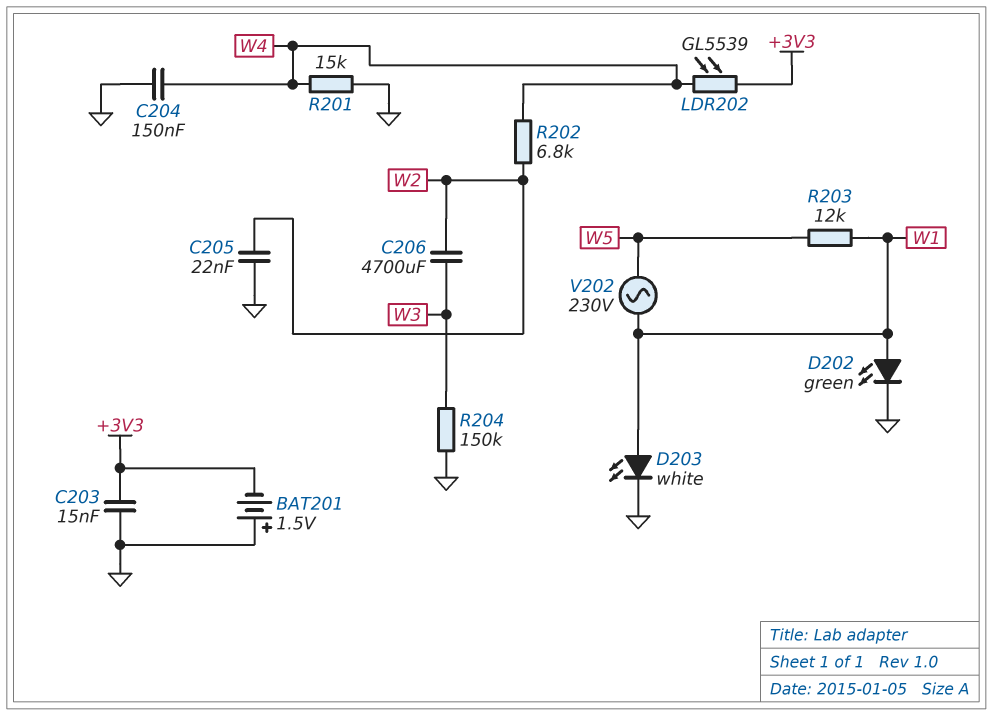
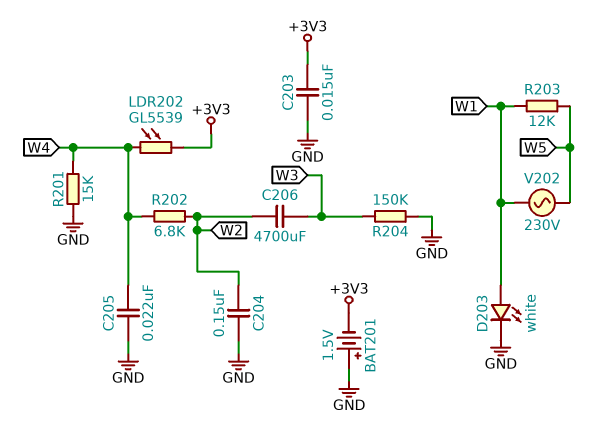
C204: 150nF (GND, W4) -> 150nF (GND, W2)
C205: 22nF (GND, W2) -> 22nF (GND, W4)
D202: LED green (A W1, K GND) -> none

